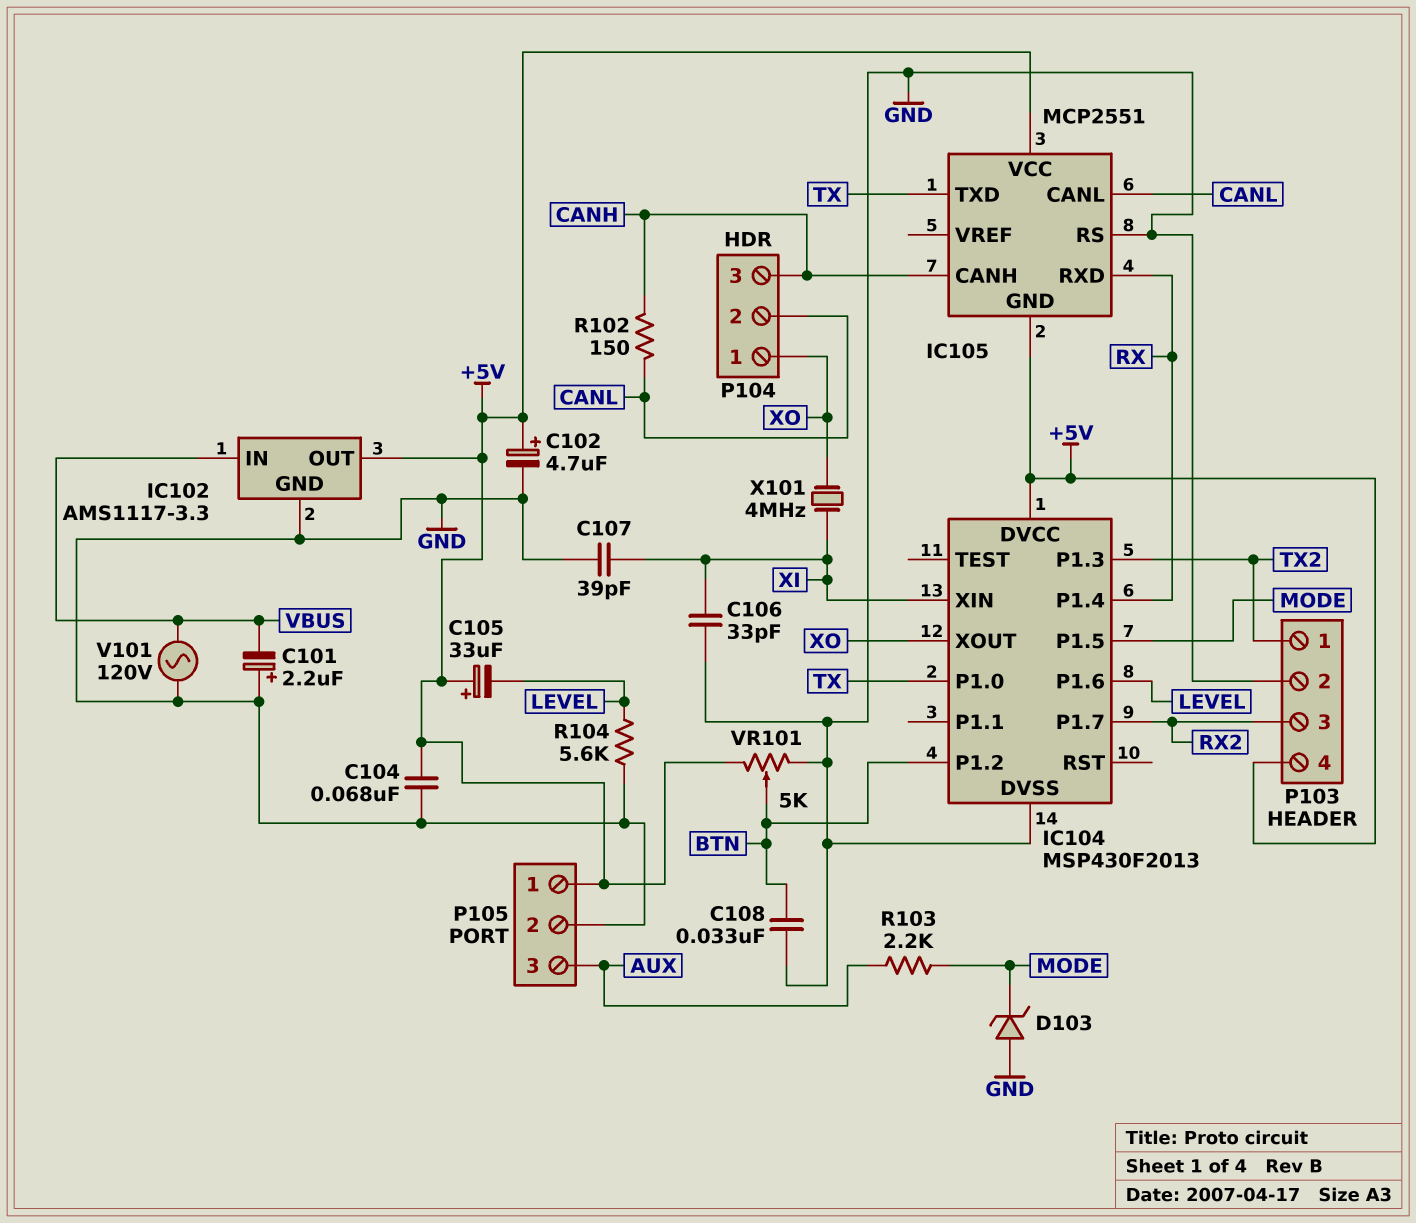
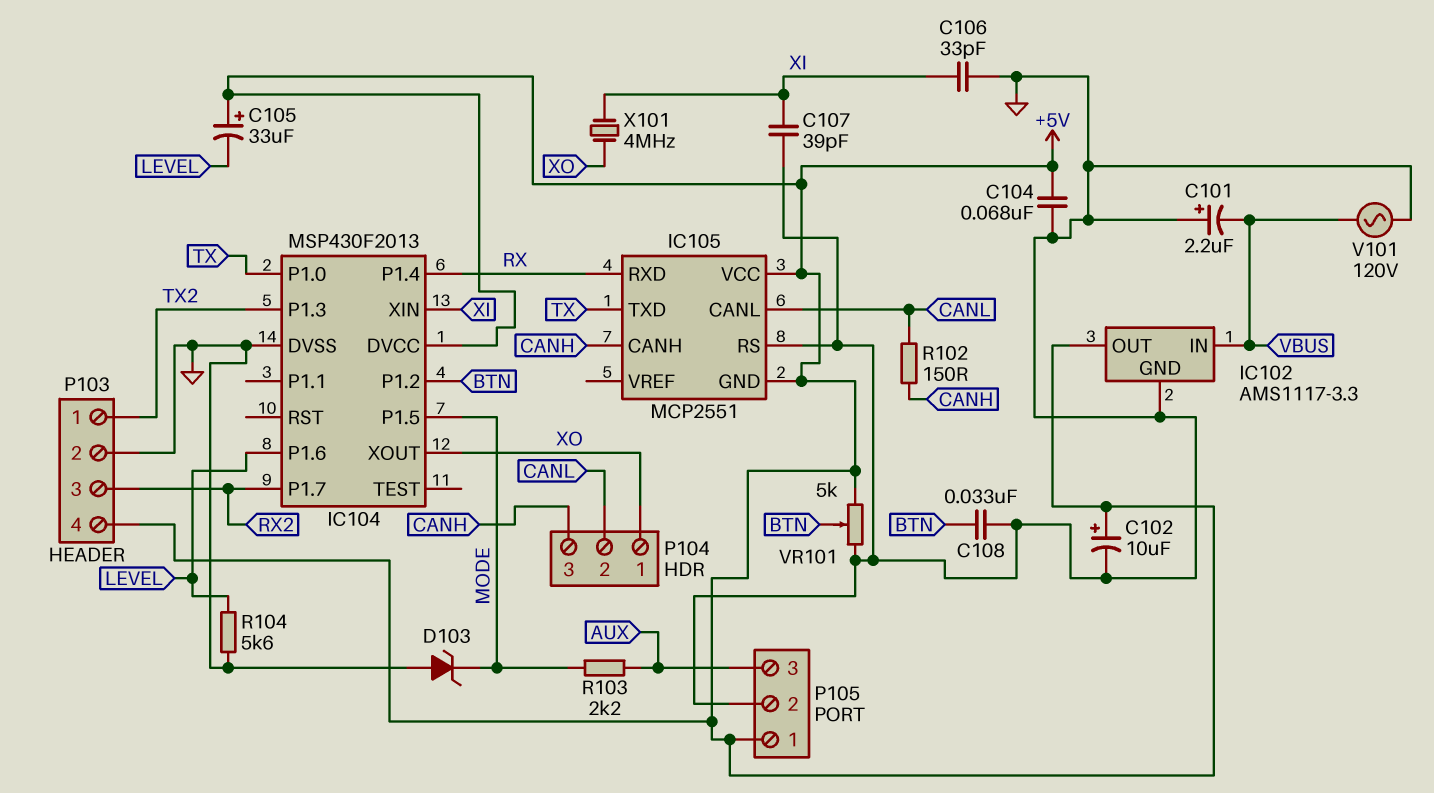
C102: 4.7uF (plus +5V, minus GND) -> 10uF (plus +5V, minus GND)

